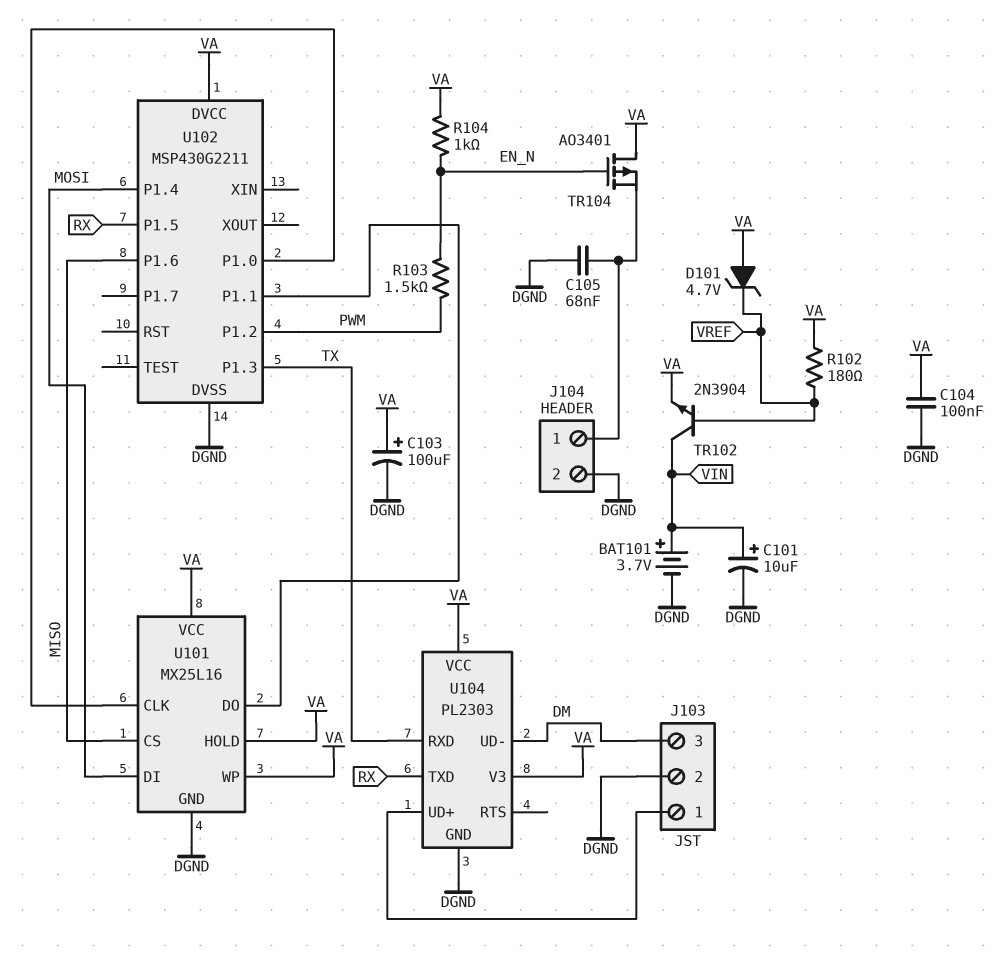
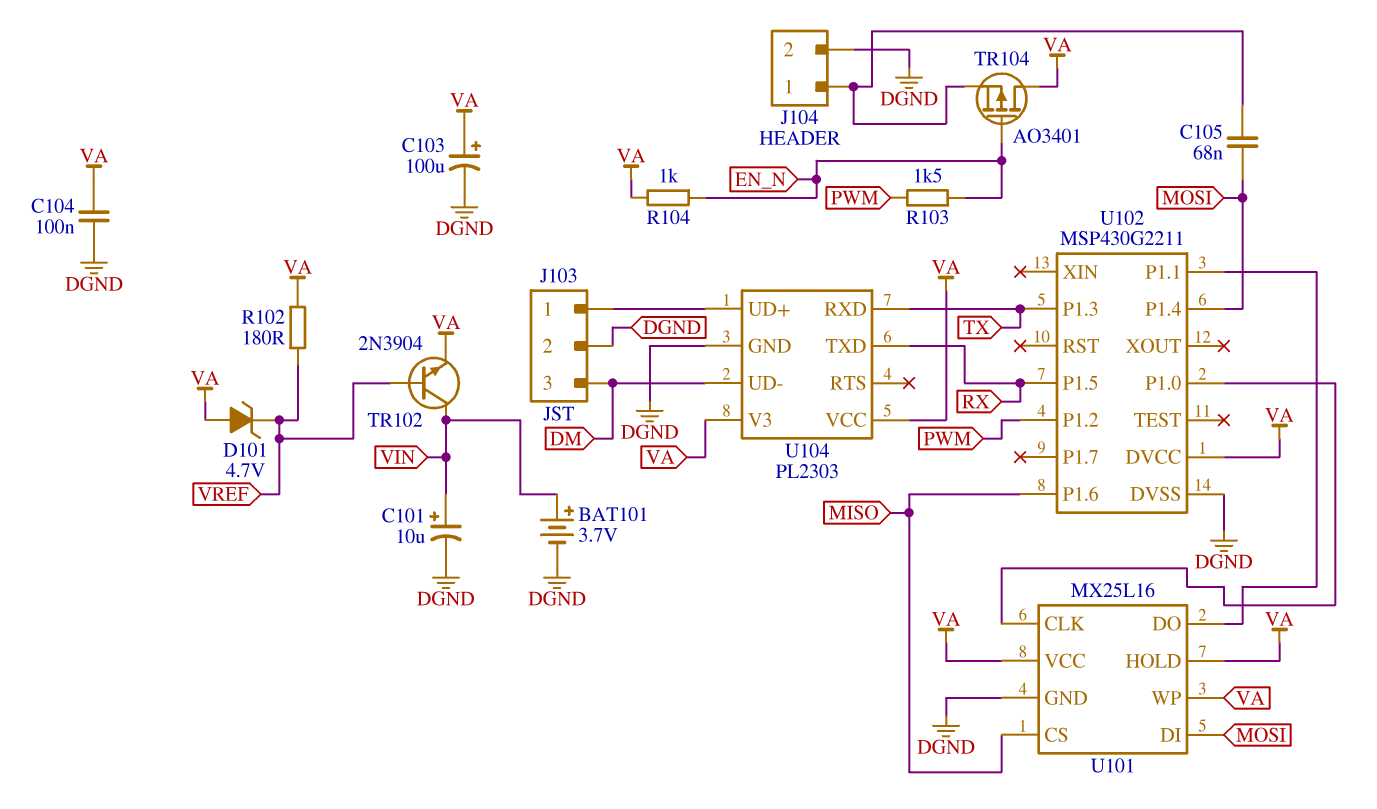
C105: 68nF (DGND, J104/1) -> 68nF (J104/1, MOSI)

